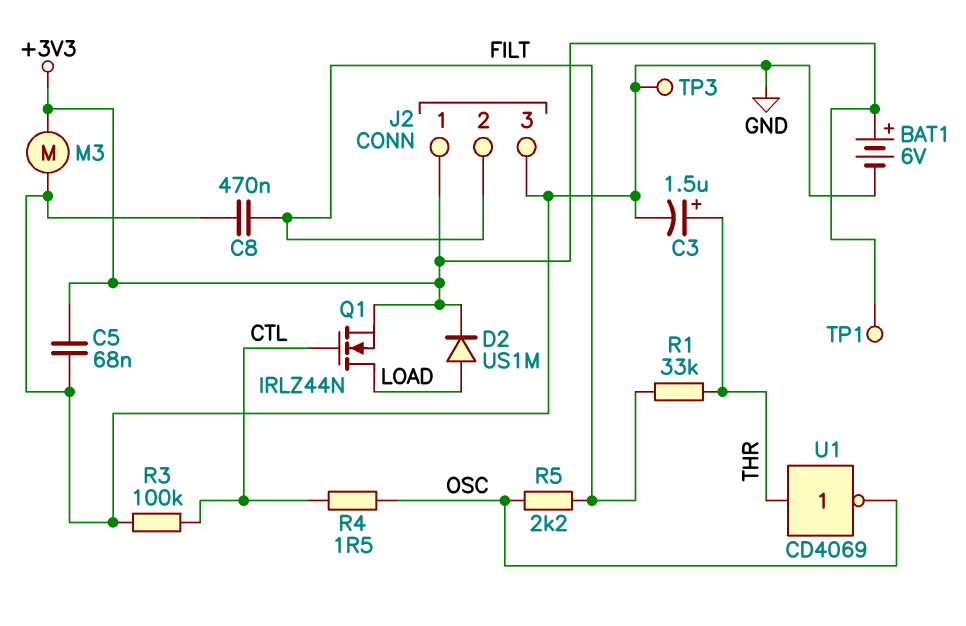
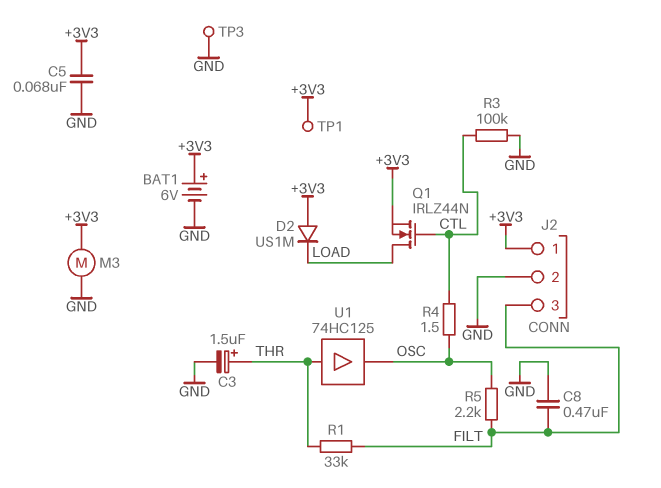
D2: diode US1M (A LOAD, K +3V3) -> diode US1M (A +3V3, K LOAD)
J2 pin 2: FILT -> GND
J2 pin 3: GND -> FILT
U1: NOT CD4069 (in THR, out OSC) -> buffer 74HC125 (in THR, out OSC)

